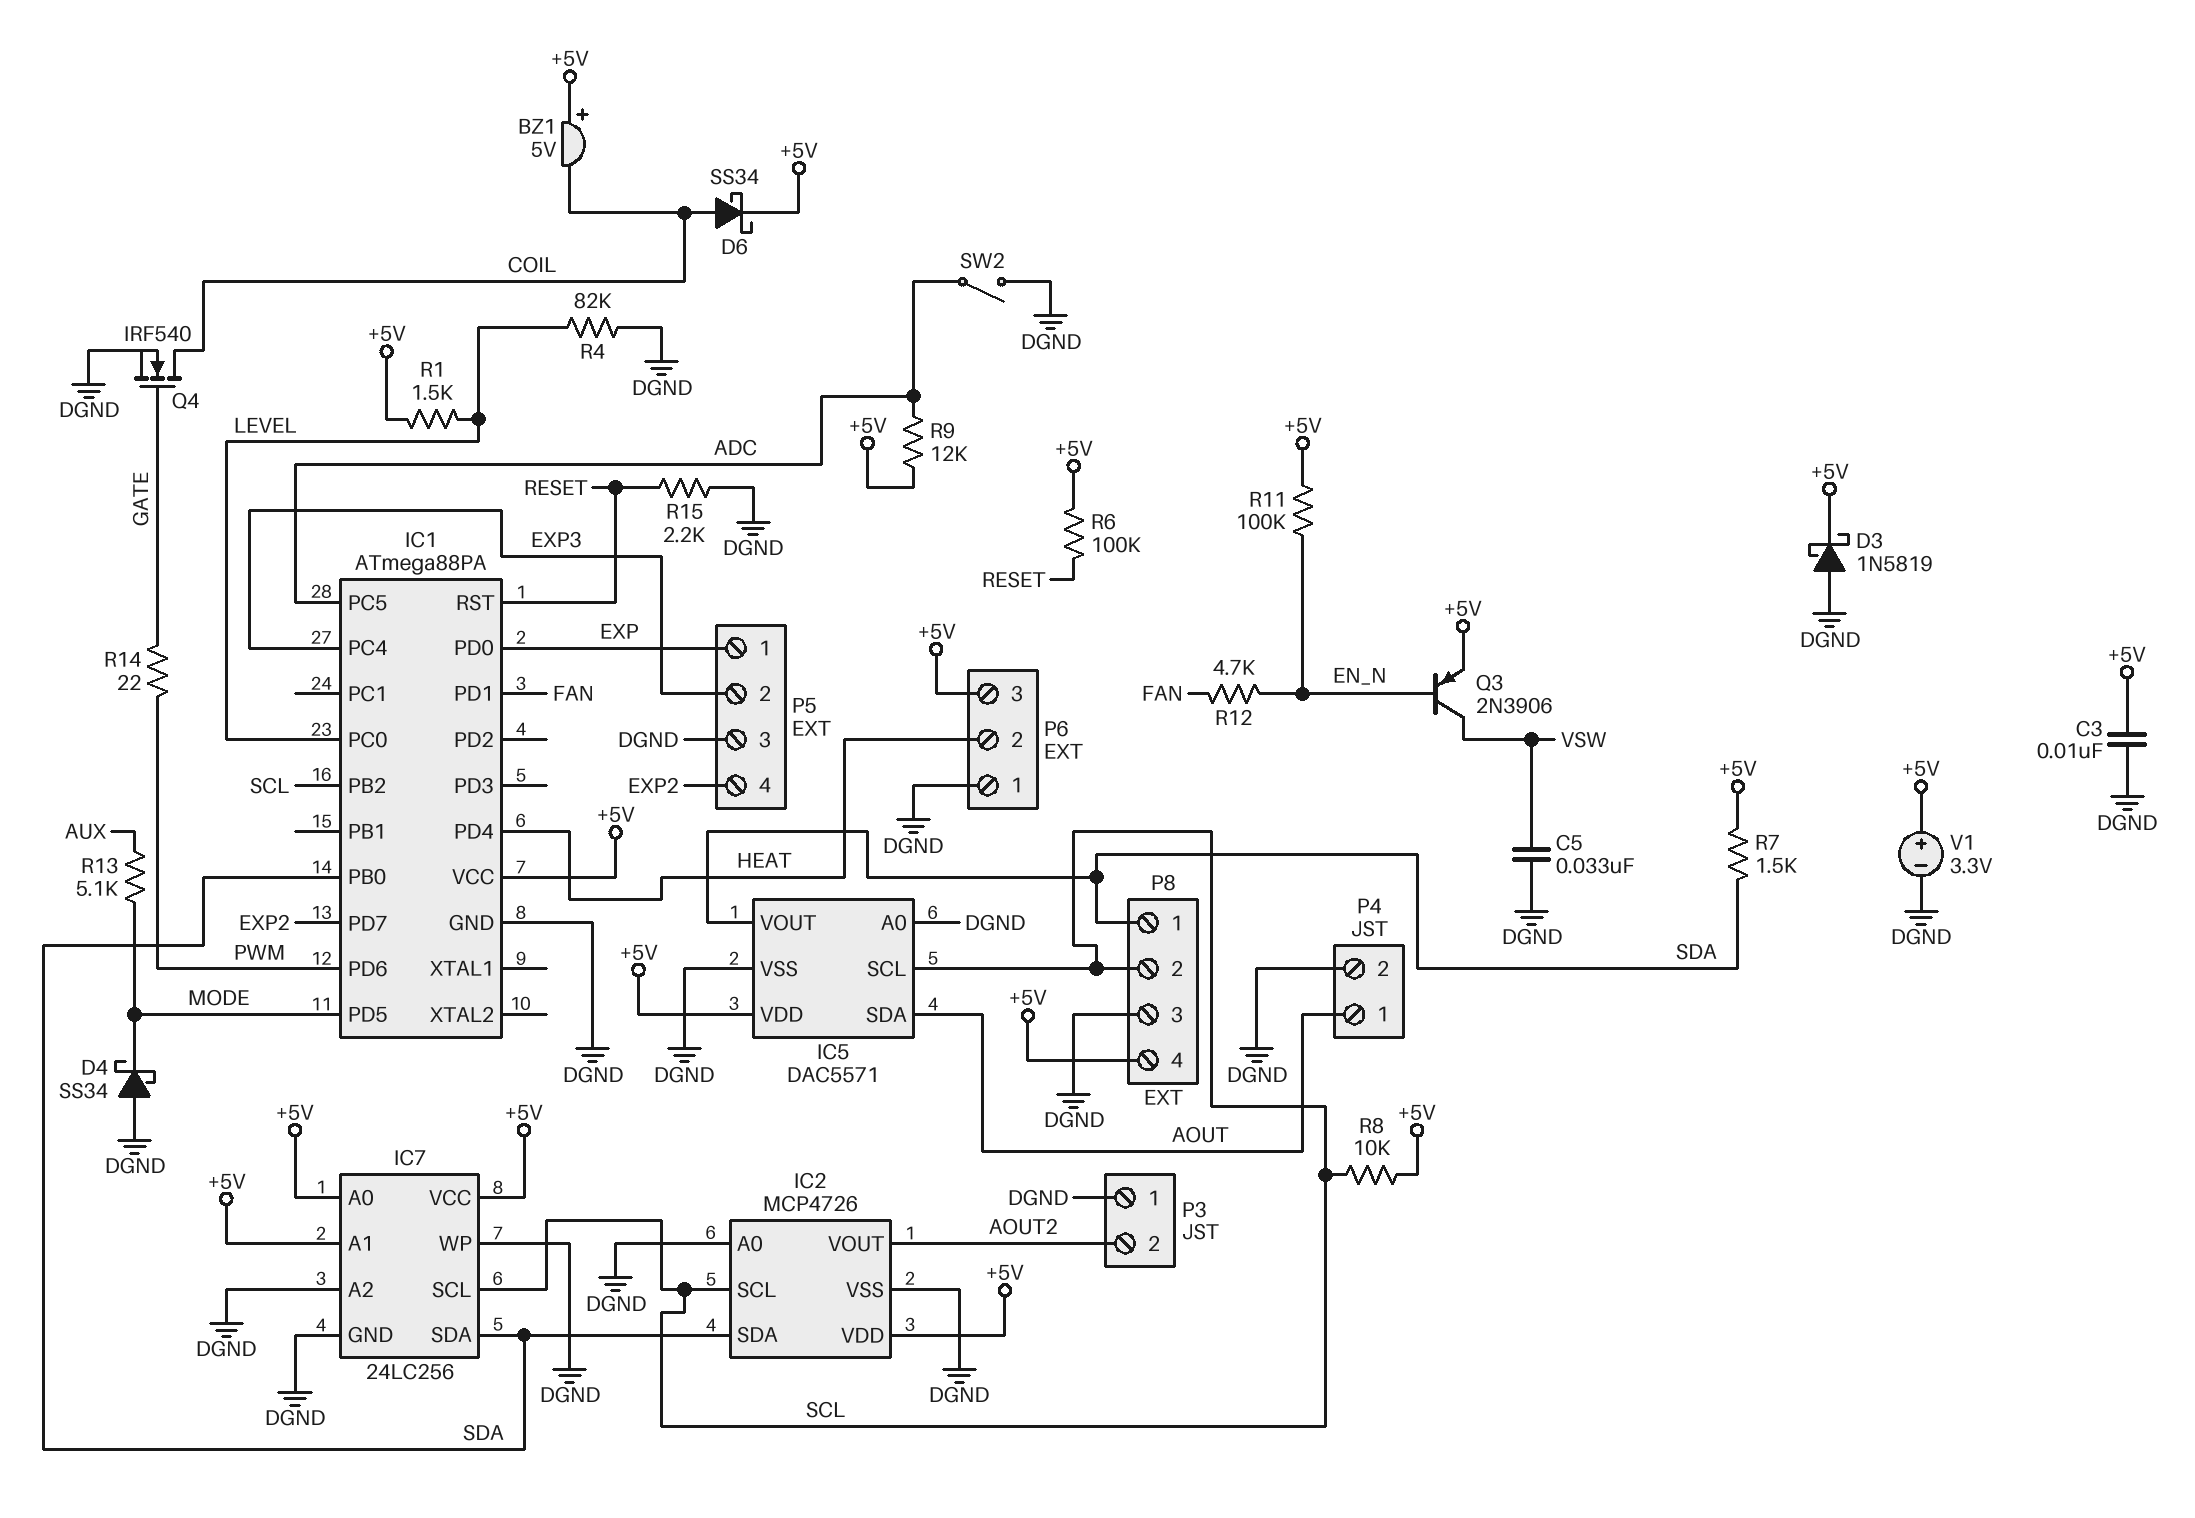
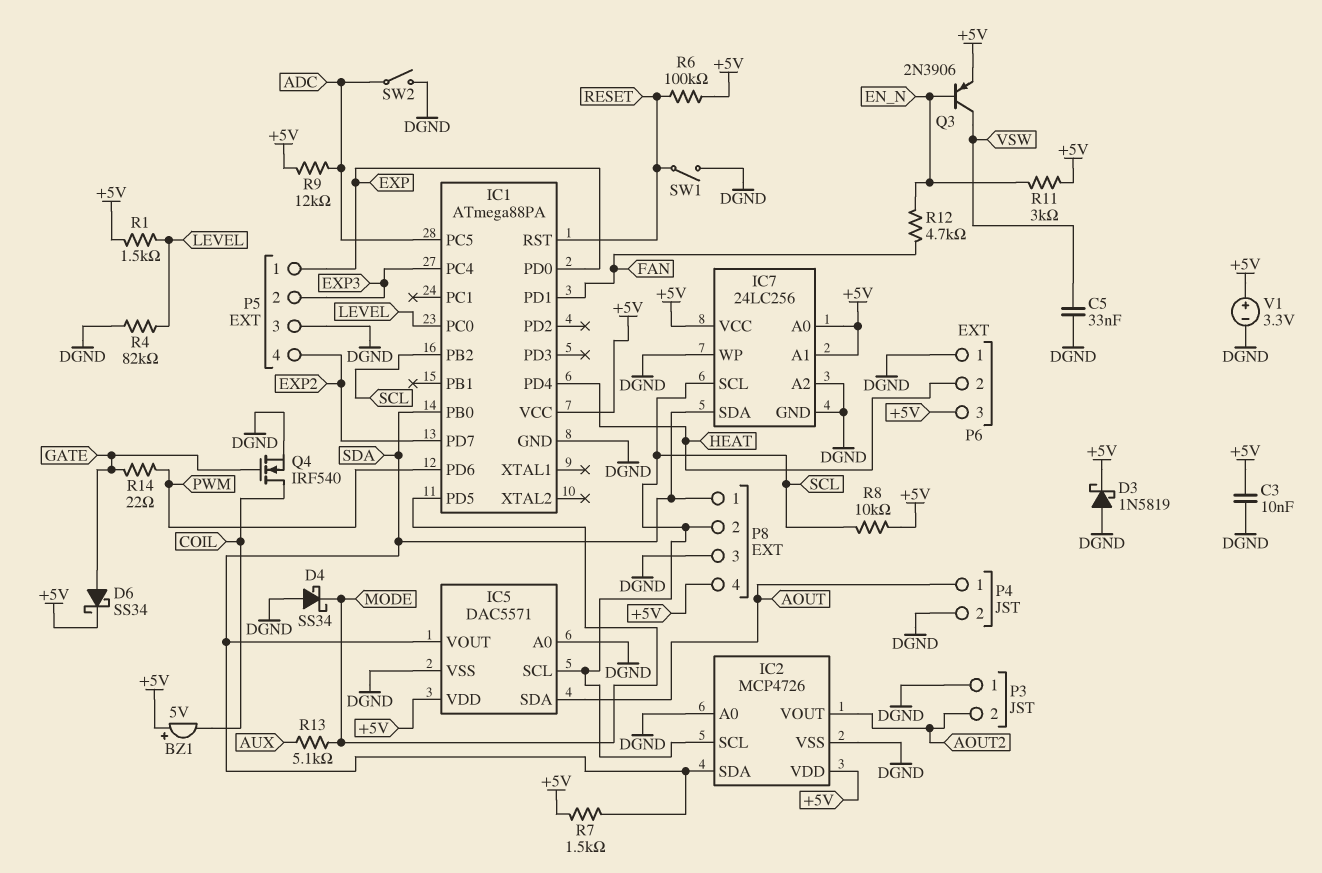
D6: schottky SS34 (A COIL, K +5V) -> schottky SS34 (A GATE, K +5V)
R11: 100k (+5V, EN_N) -> 3k (+5V, EN_N)
R15: 2.2k (DGND, RESET) -> none
SW1: none -> switch (DGND, RESET)

